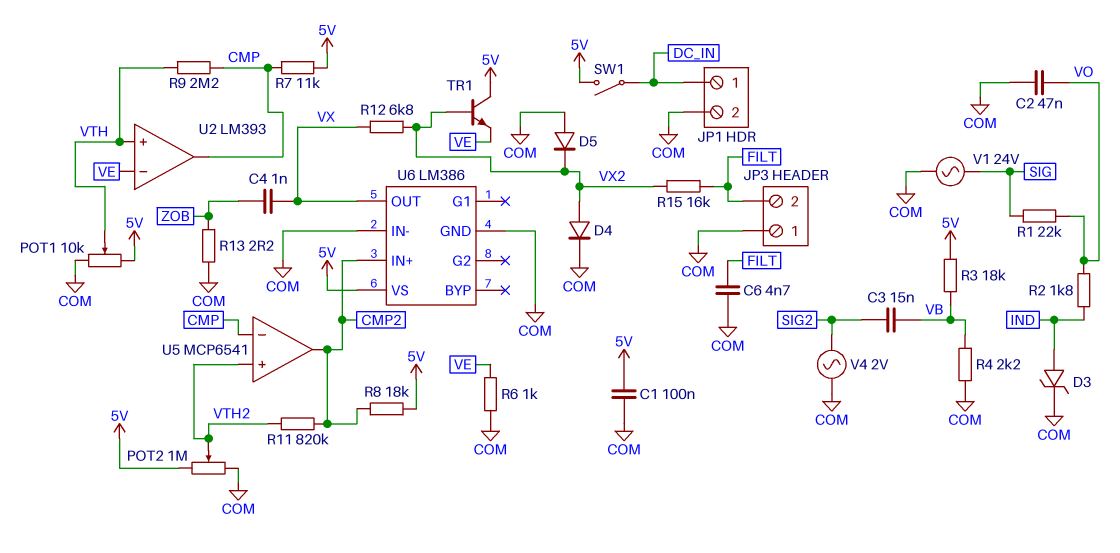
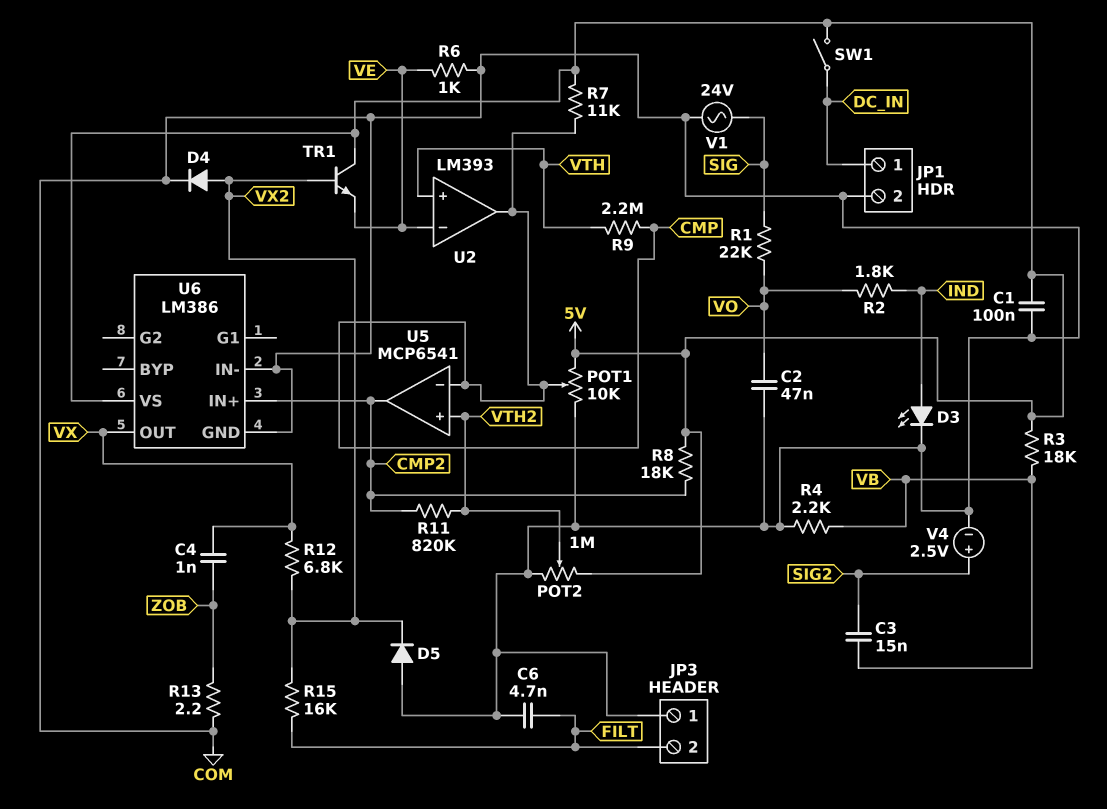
D3: zener (A IND, K COM) -> LED (A IND, K COM)
POT1: 10k (5V, COM, wiper VTH) -> 10k (5V, COM, wiper CMP)
V4: AC 2V (COM, SIG2) -> 2.5V (plus SIG2, minus COM)

